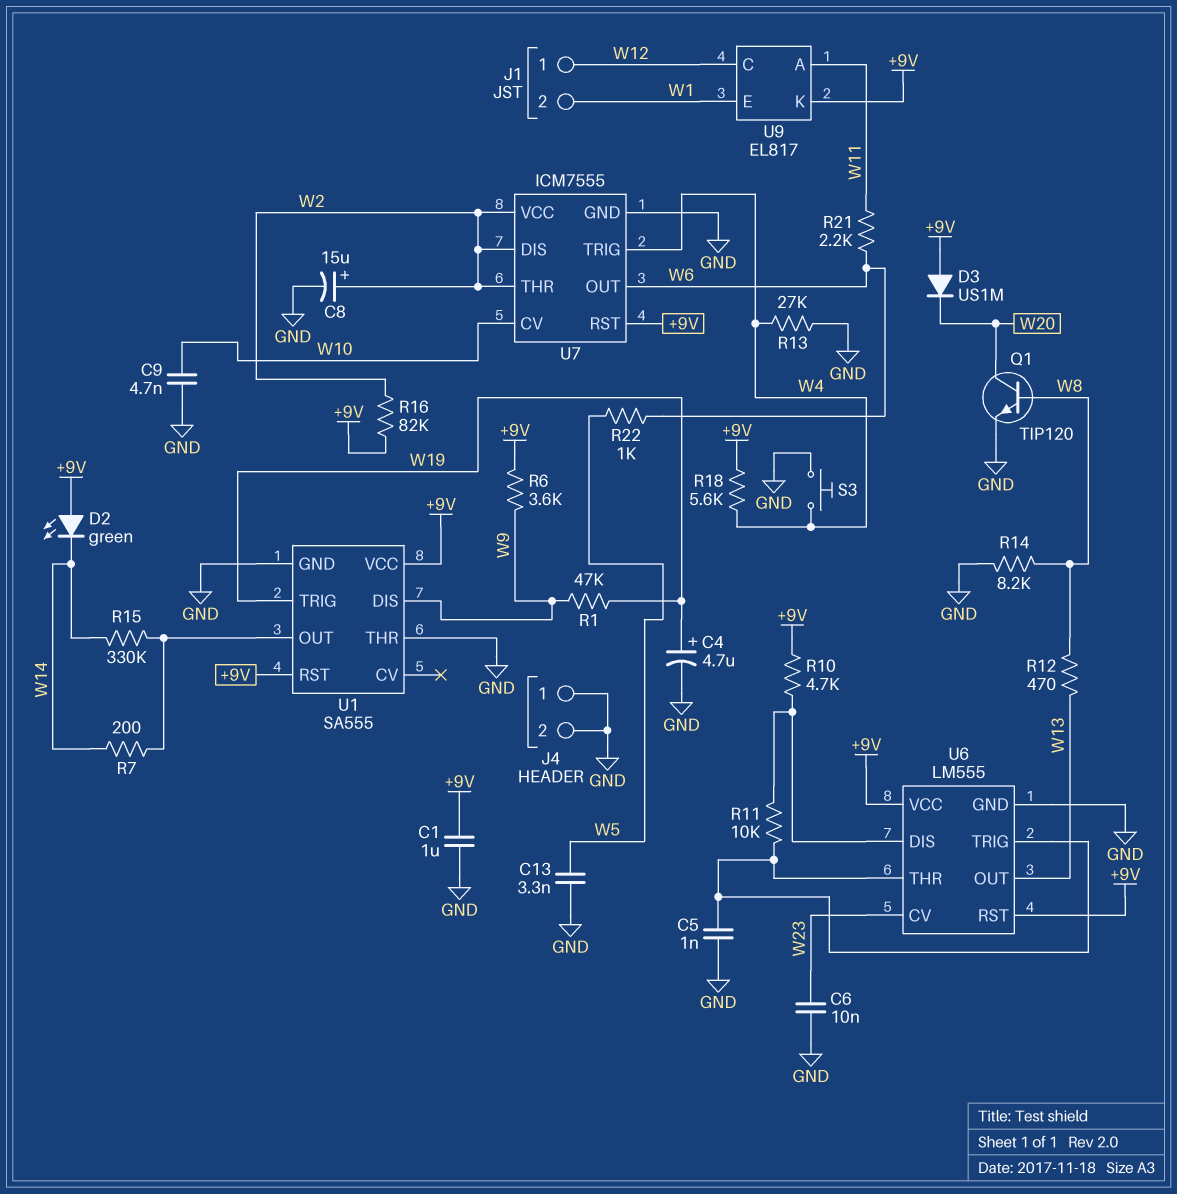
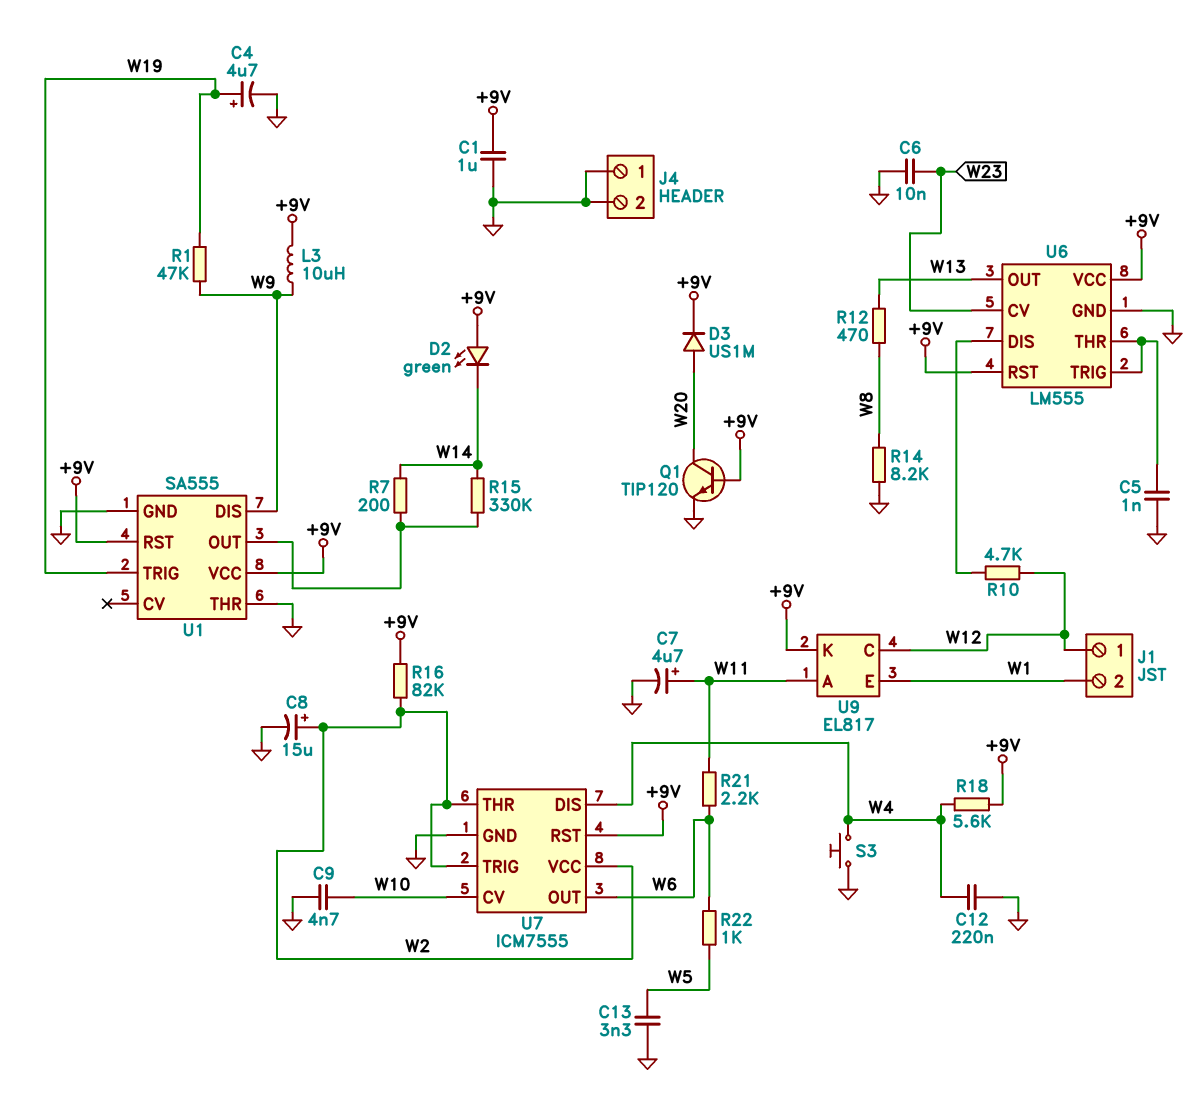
C7: none -> 4.7uF (plus W11, minus GND)
C12: none -> 220nF (GND, W4)
D3: diode US1M (A +9V, K W20) -> diode US1M (A W20, K +9V)
L3: none -> 10uH (+9V, W9)
Q1: NPN TIP120 (B W8, C W20, E GND) -> NPN TIP120 (B +9V, C W20, E GND)
R6: 3.6k (+9V, W9) -> none
R10: 4.7k (+9V, U6/DIS) -> 4.7k (U6/DIS, W12)
R11: 10k (U6/DIS, U6/THR) -> none
R13: 27k (GND, W4) -> none
U7 pin DIS: W2 -> W4
U7 pin TRIG: W4 -> W2

